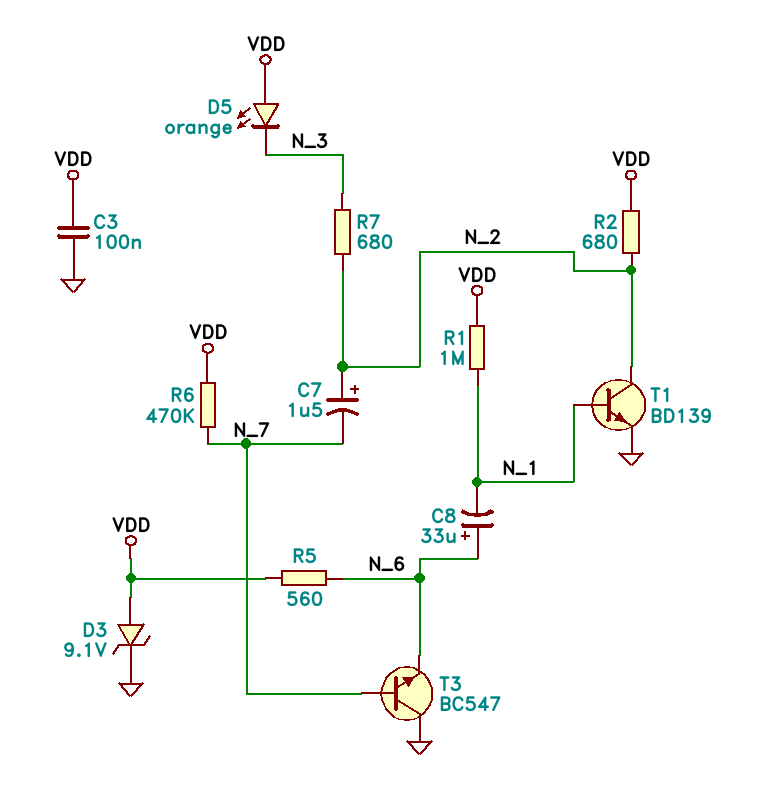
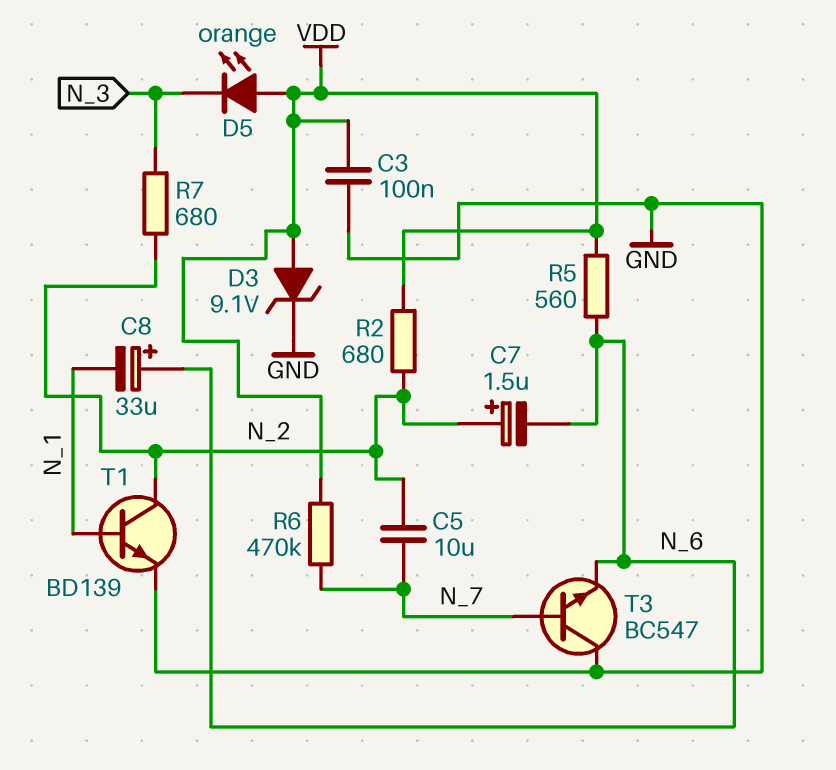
C5: none -> 10uF (N_2, N_7)
C7: 1.5uF (plus N_2, minus N_7) -> 1.5uF (plus N_2, minus N_6)
R1: 1M (N_1, VDD) -> none

